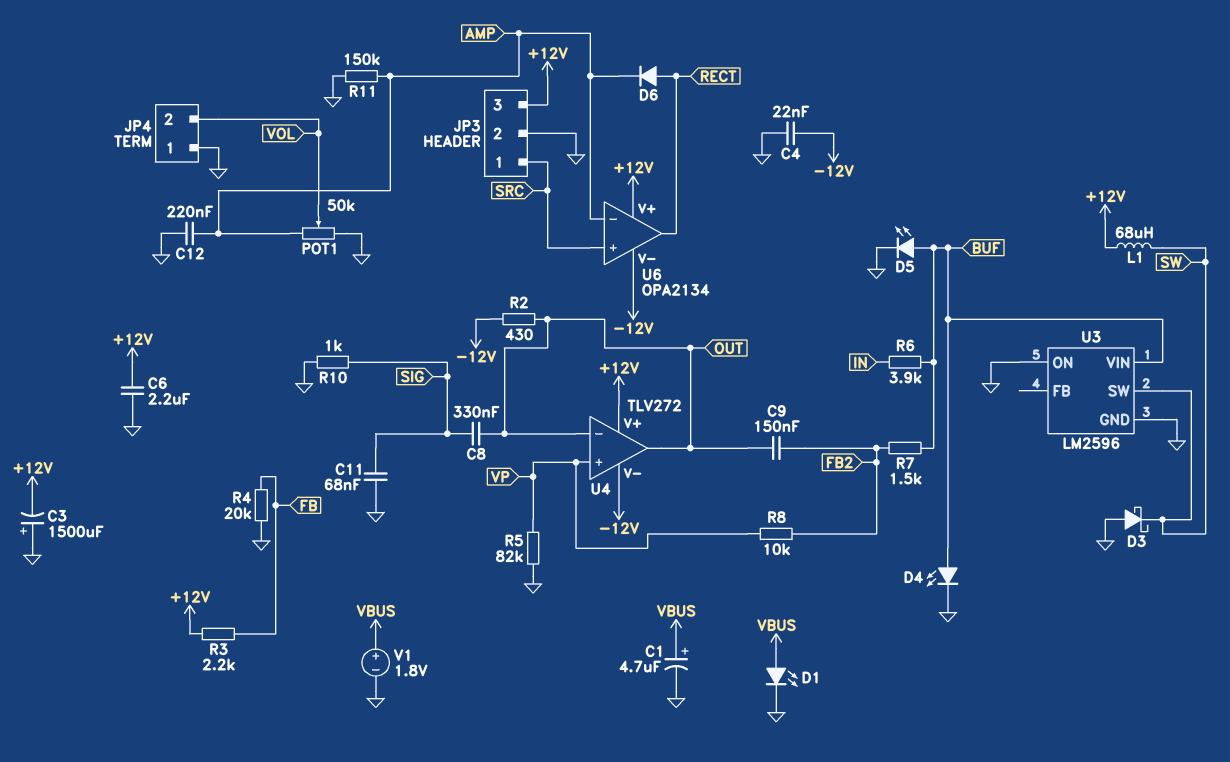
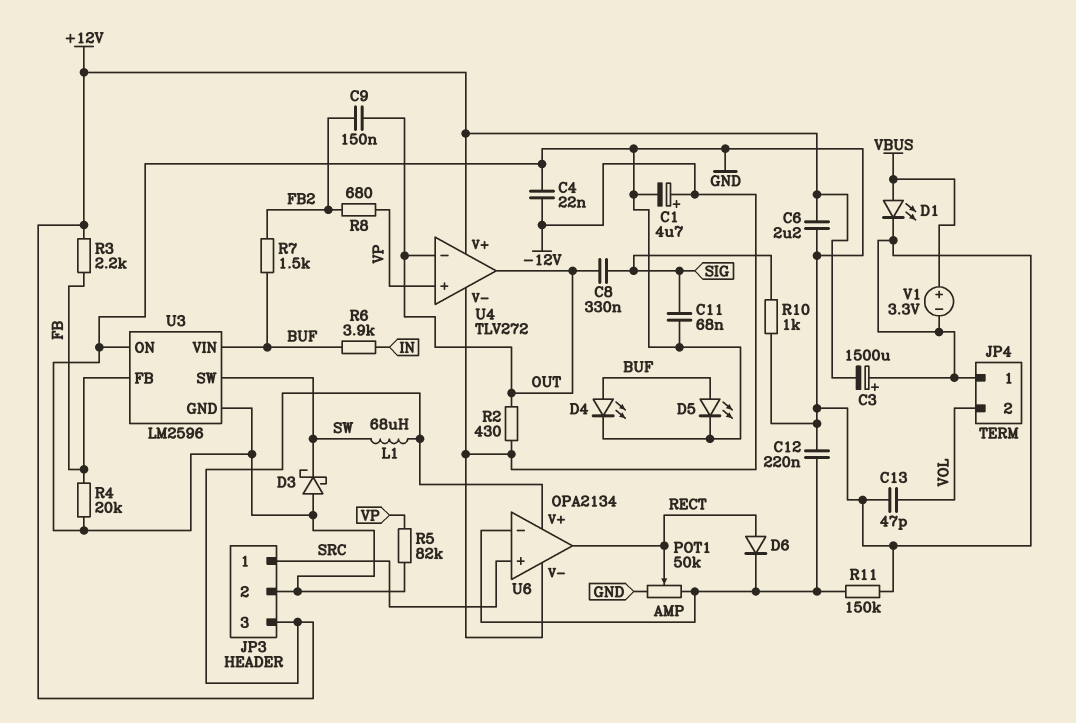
C1: 4.7uF (plus VBUS, minus GND) -> 4.7uF (plus -12V, minus GND)
C13: none -> 47pF (GND, VOL)
POT1: 50k (AMP, GND, wiper VOL) -> 50k (AMP, GND, wiper RECT)
R8: 10k (FB2, VP) -> 680 (FB2, VP)
U3 pin FB: none -> FB
V1: 1.8V (plus VBUS, minus GND) -> 3.3V (plus VBUS, minus GND)

